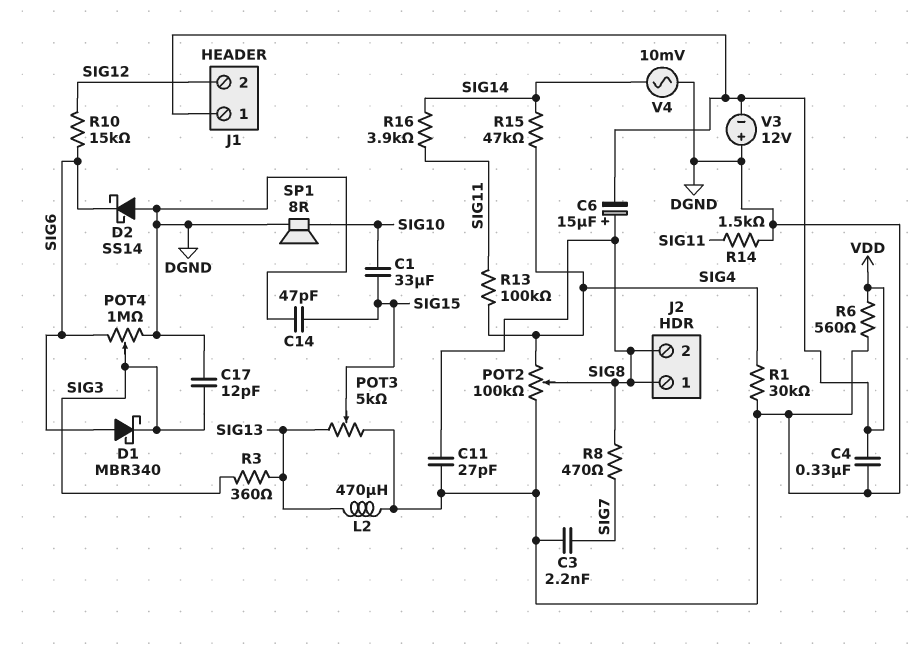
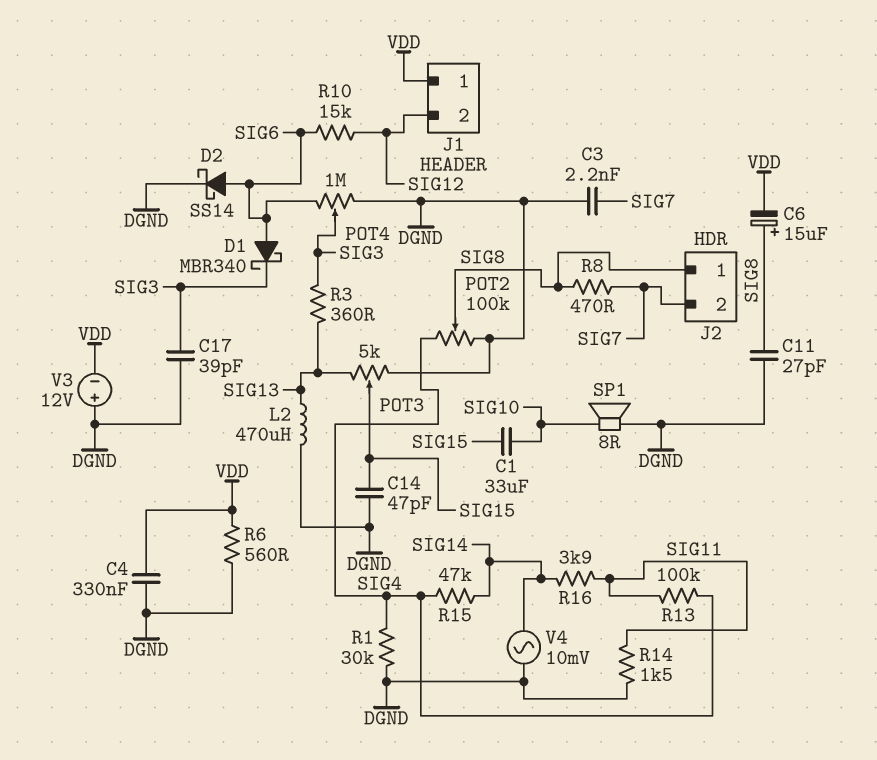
C17: 12pF (DGND, SIG3) -> 39pF (DGND, SIG3)
D2: schottky SS14 (A DGND, K SIG6) -> schottky SS14 (A SIG6, K DGND)
J2 pin 2: SIG8 -> SIG7

